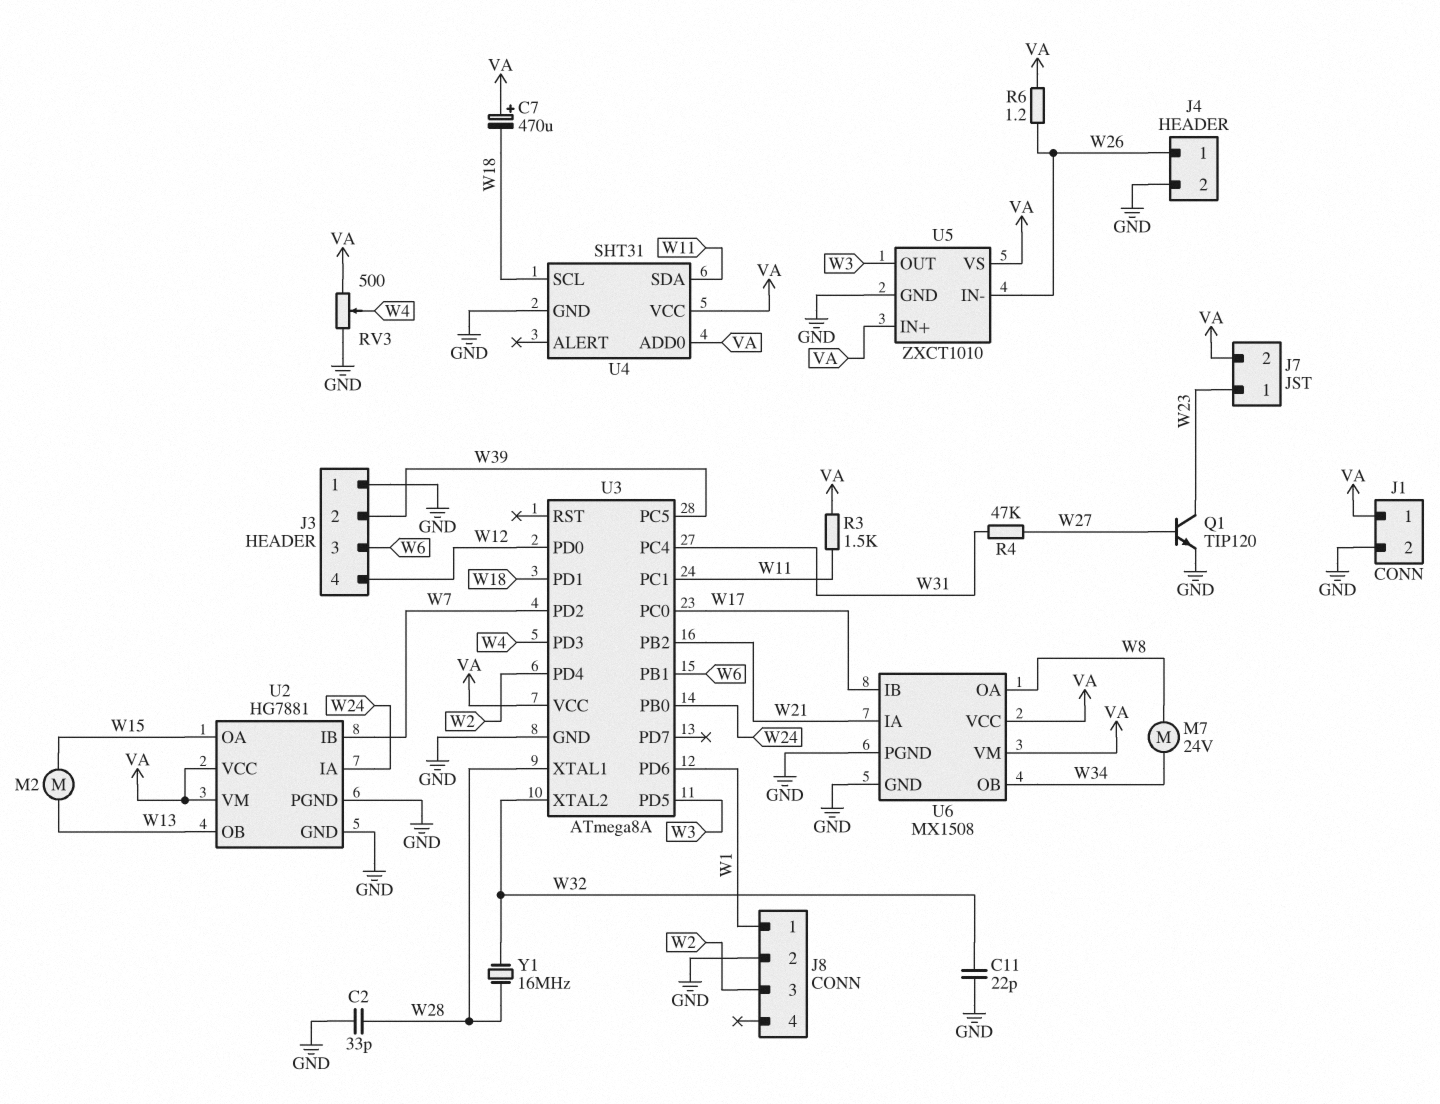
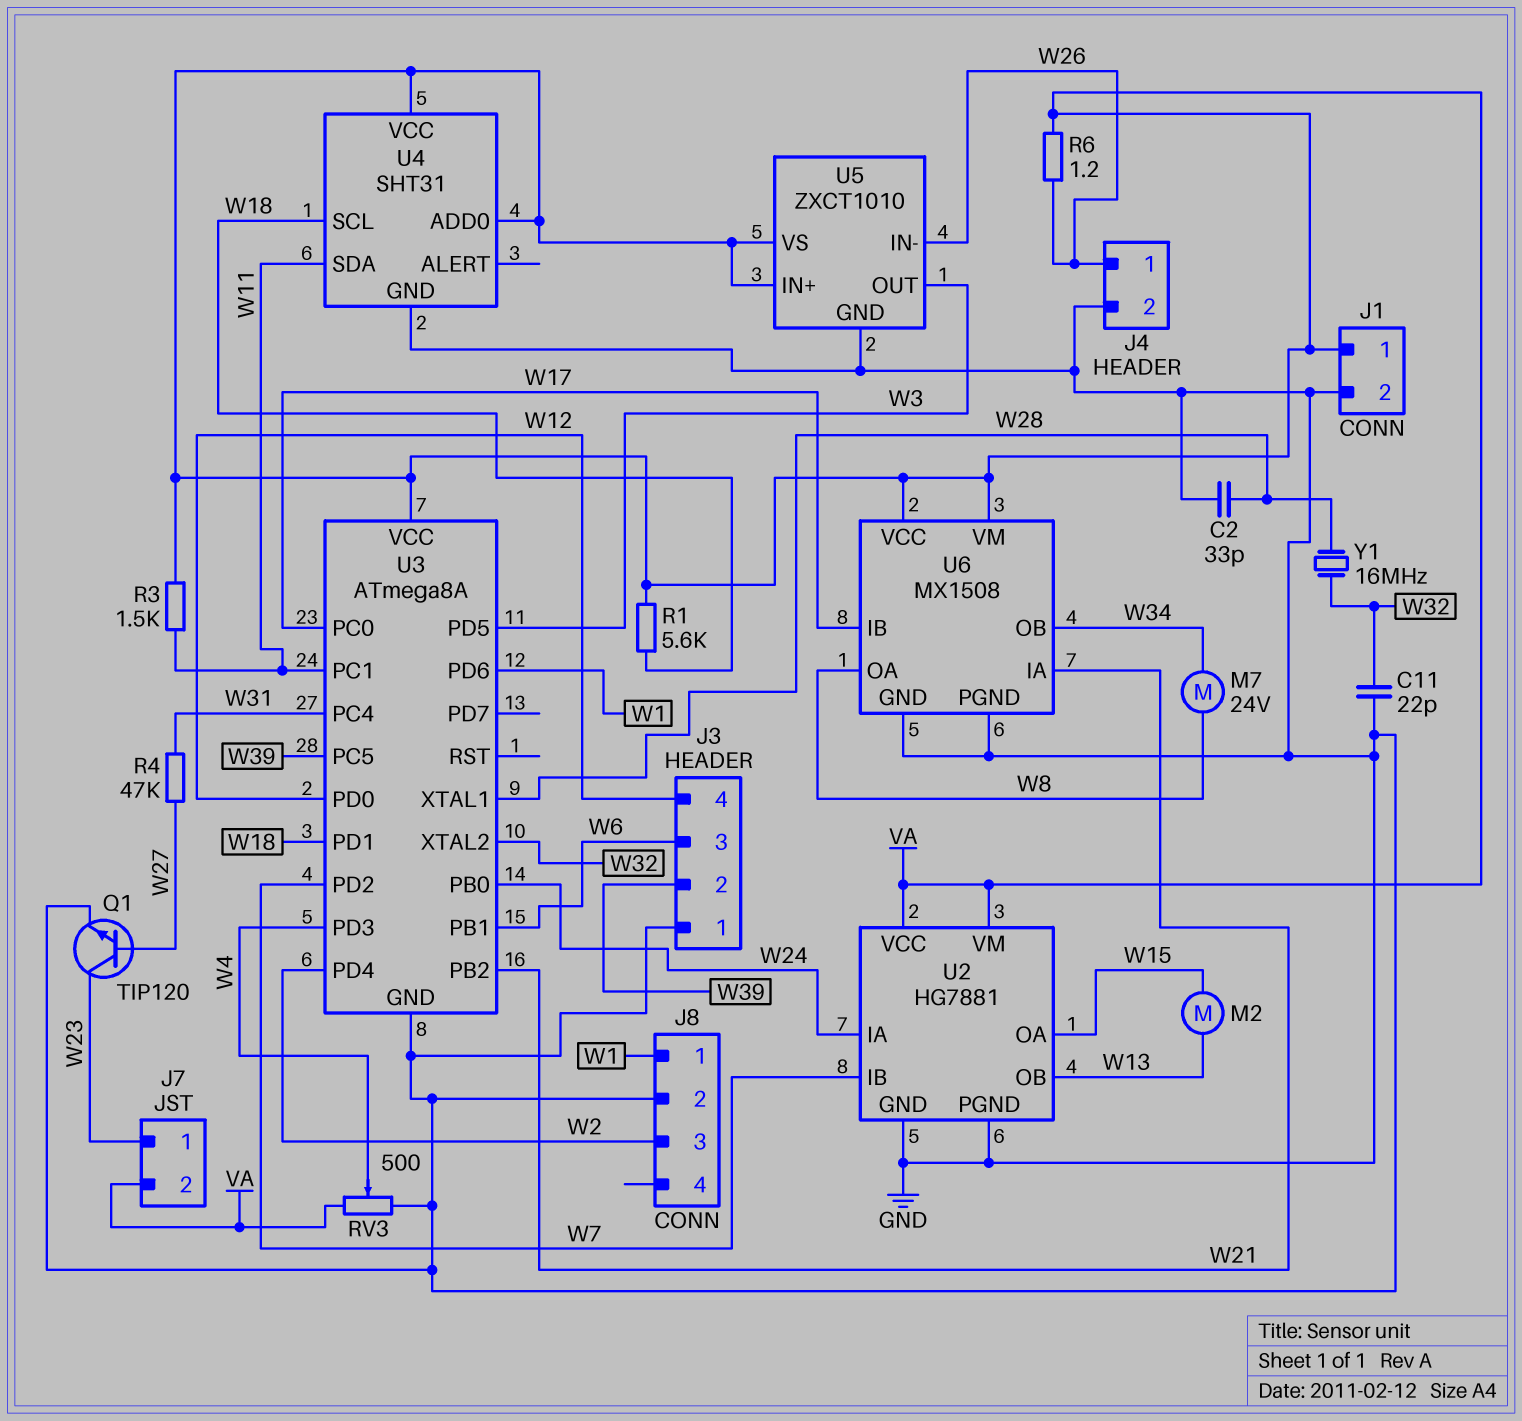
C7: 470uF (plus VA, minus W18) -> none
R1: none -> 5.6k (VA, W18)

